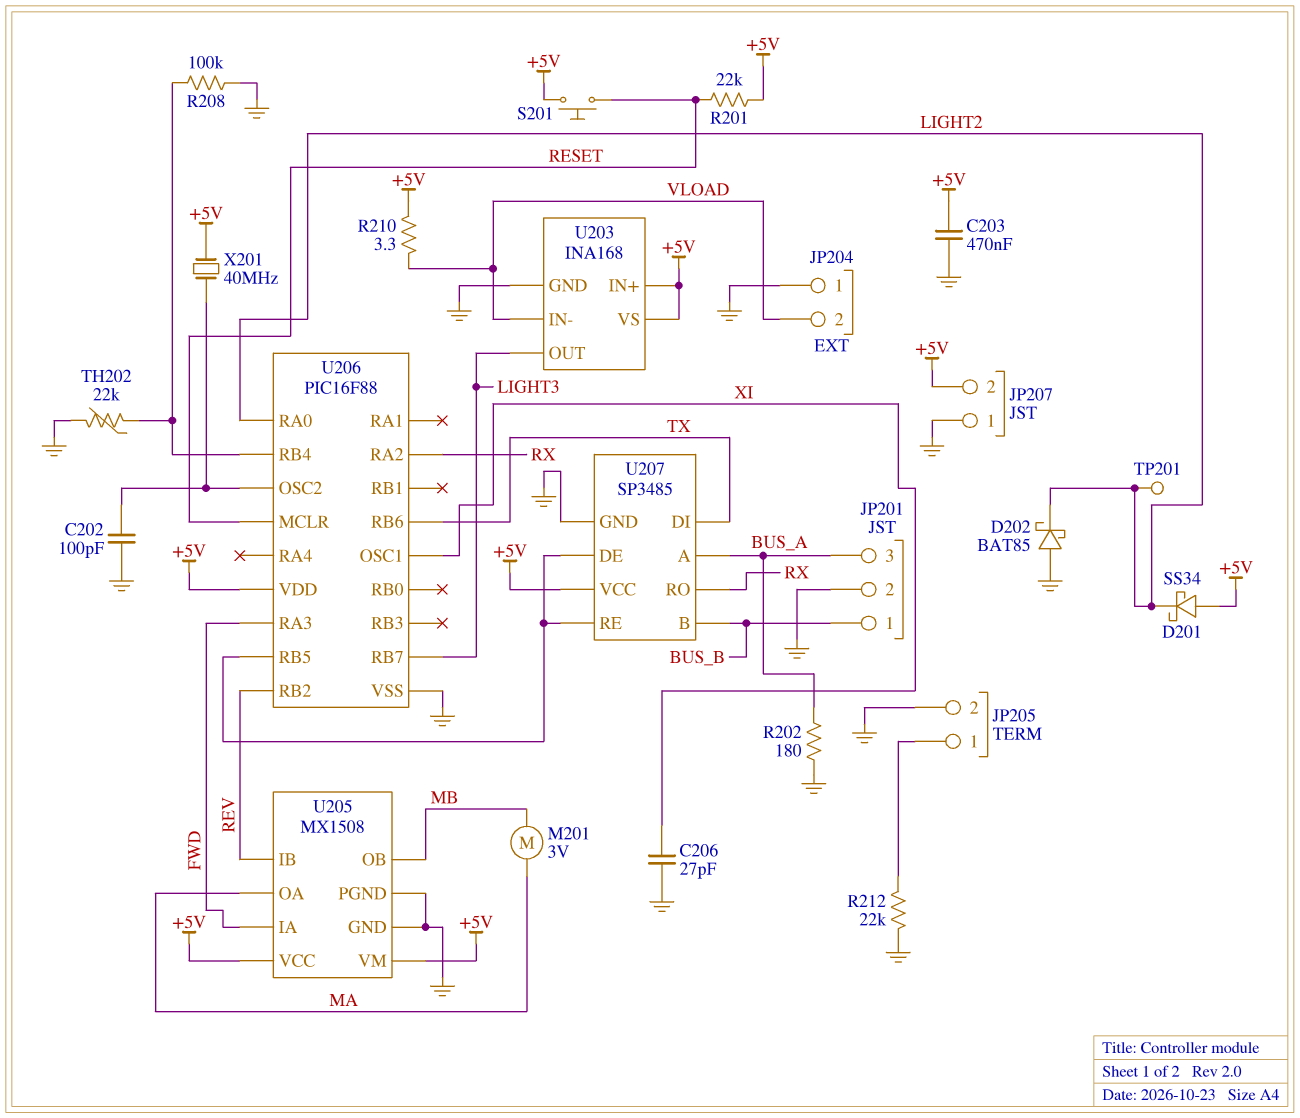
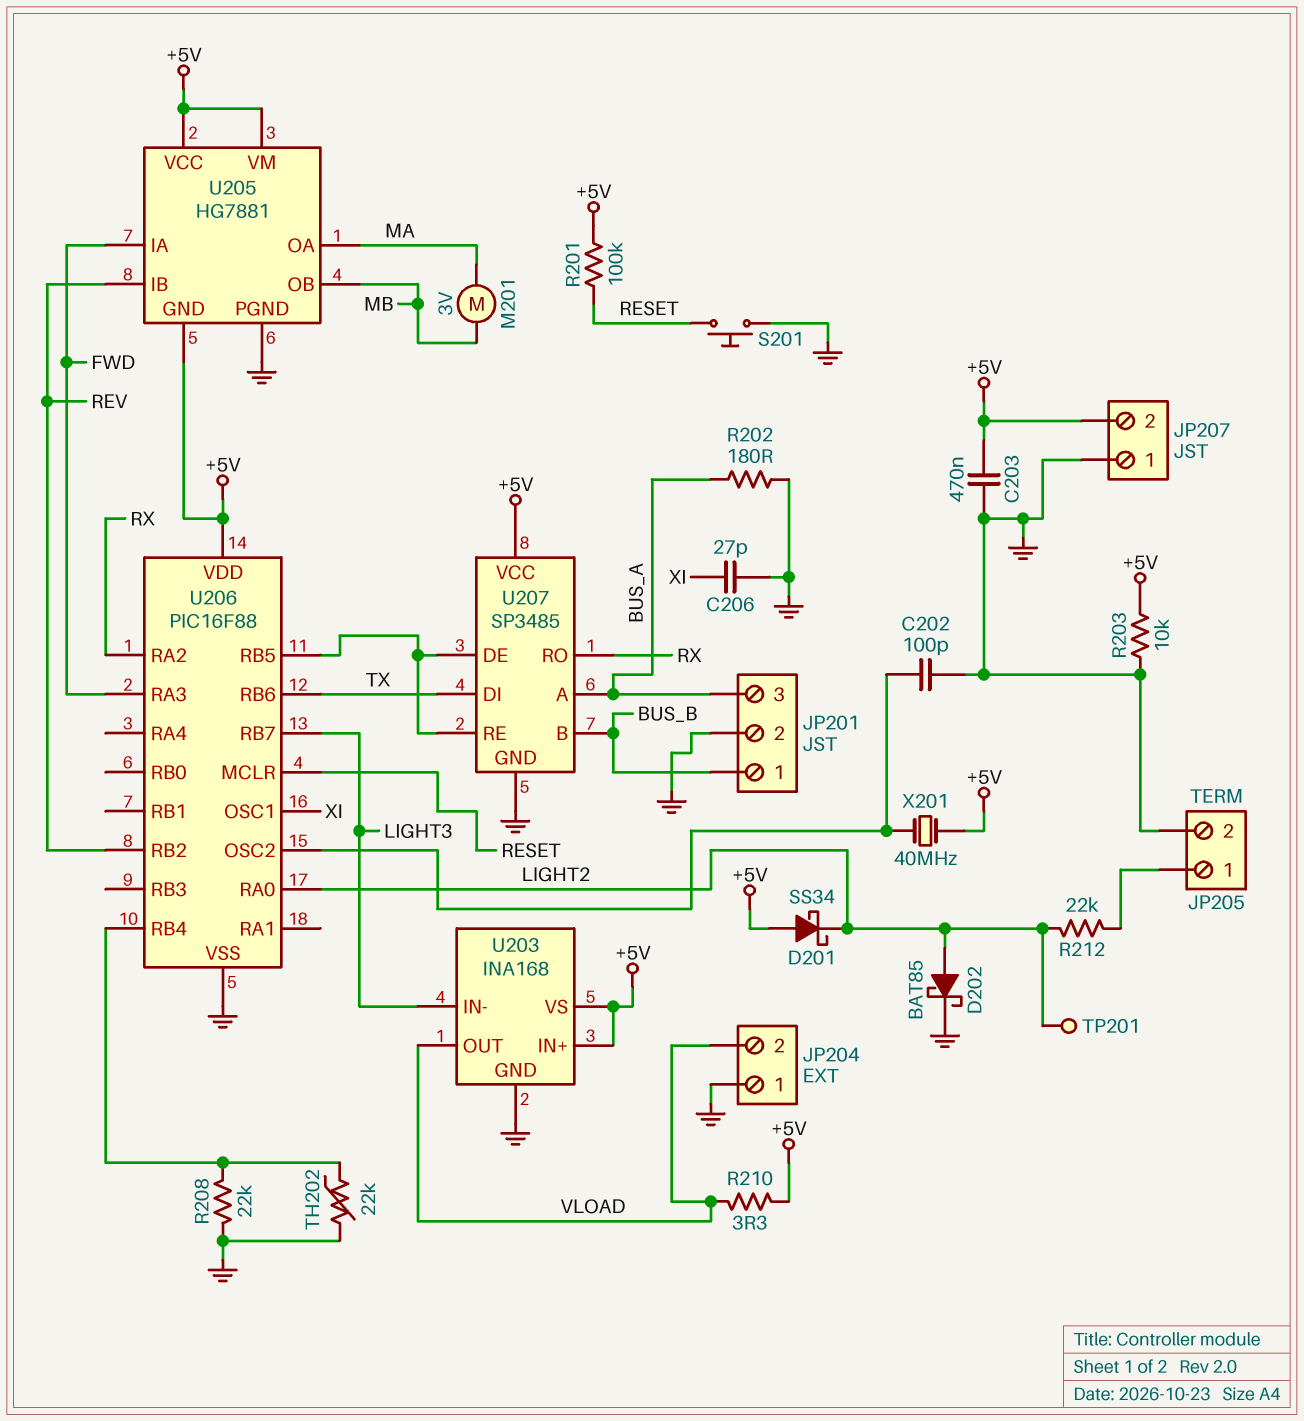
D202: schottky BAT85 (A GND, K LIGHT2) -> schottky BAT85 (A LIGHT2, K GND)
R201: 22k (+5V, RESET) -> 100k (+5V, RESET)
R203: none -> 10k (+5V, GND)
R208: 100k (GND, U206/RB4) -> 22k (GND, U206/RB4)
R212: 22k (GND, JP205/1) -> 22k (JP205/1, LIGHT2)
S201: button (+5V, RESET) -> button (GND, RESET)
U203 pin IN-: VLOAD -> LIGHT3
U203 pin OUT: LIGHT3 -> VLOAD
U205: MX1508 -> HG7881
U205 pin GND: GND -> +5V

